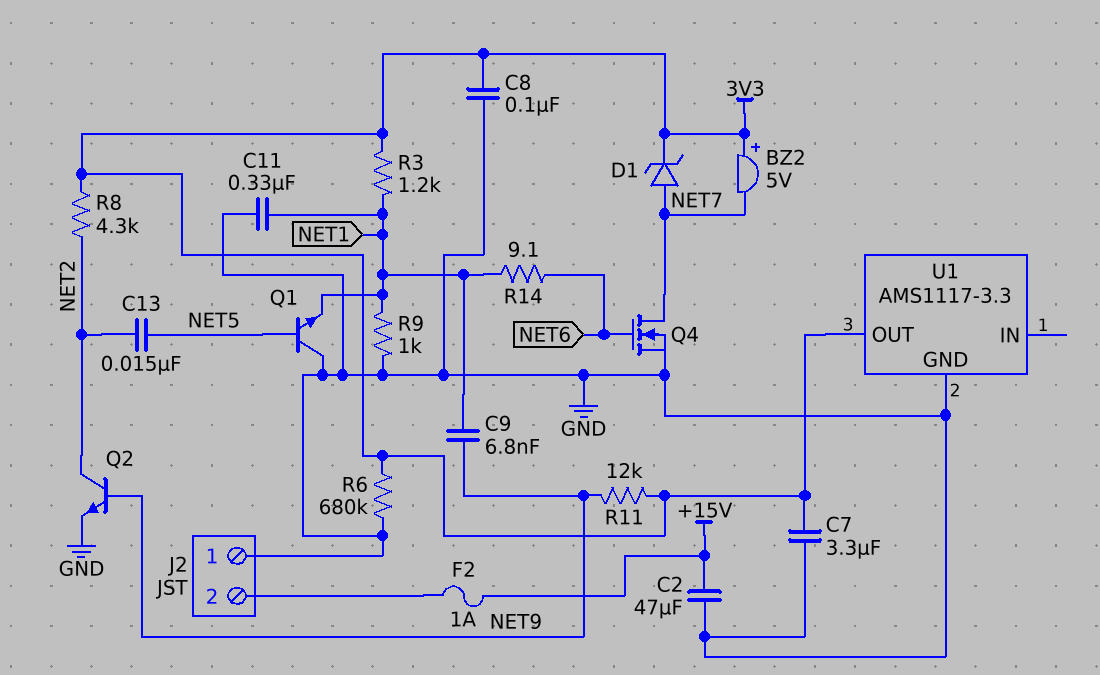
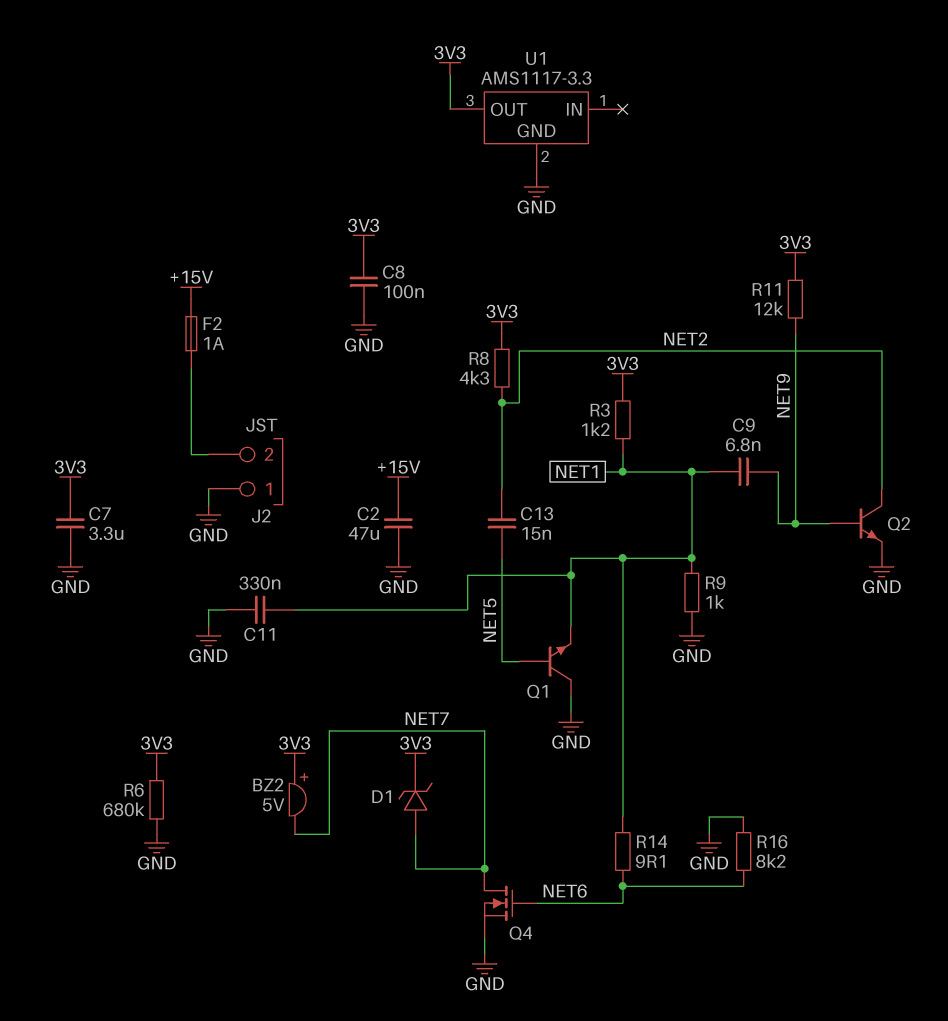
R16: none -> 8.2k (GND, NET6)

